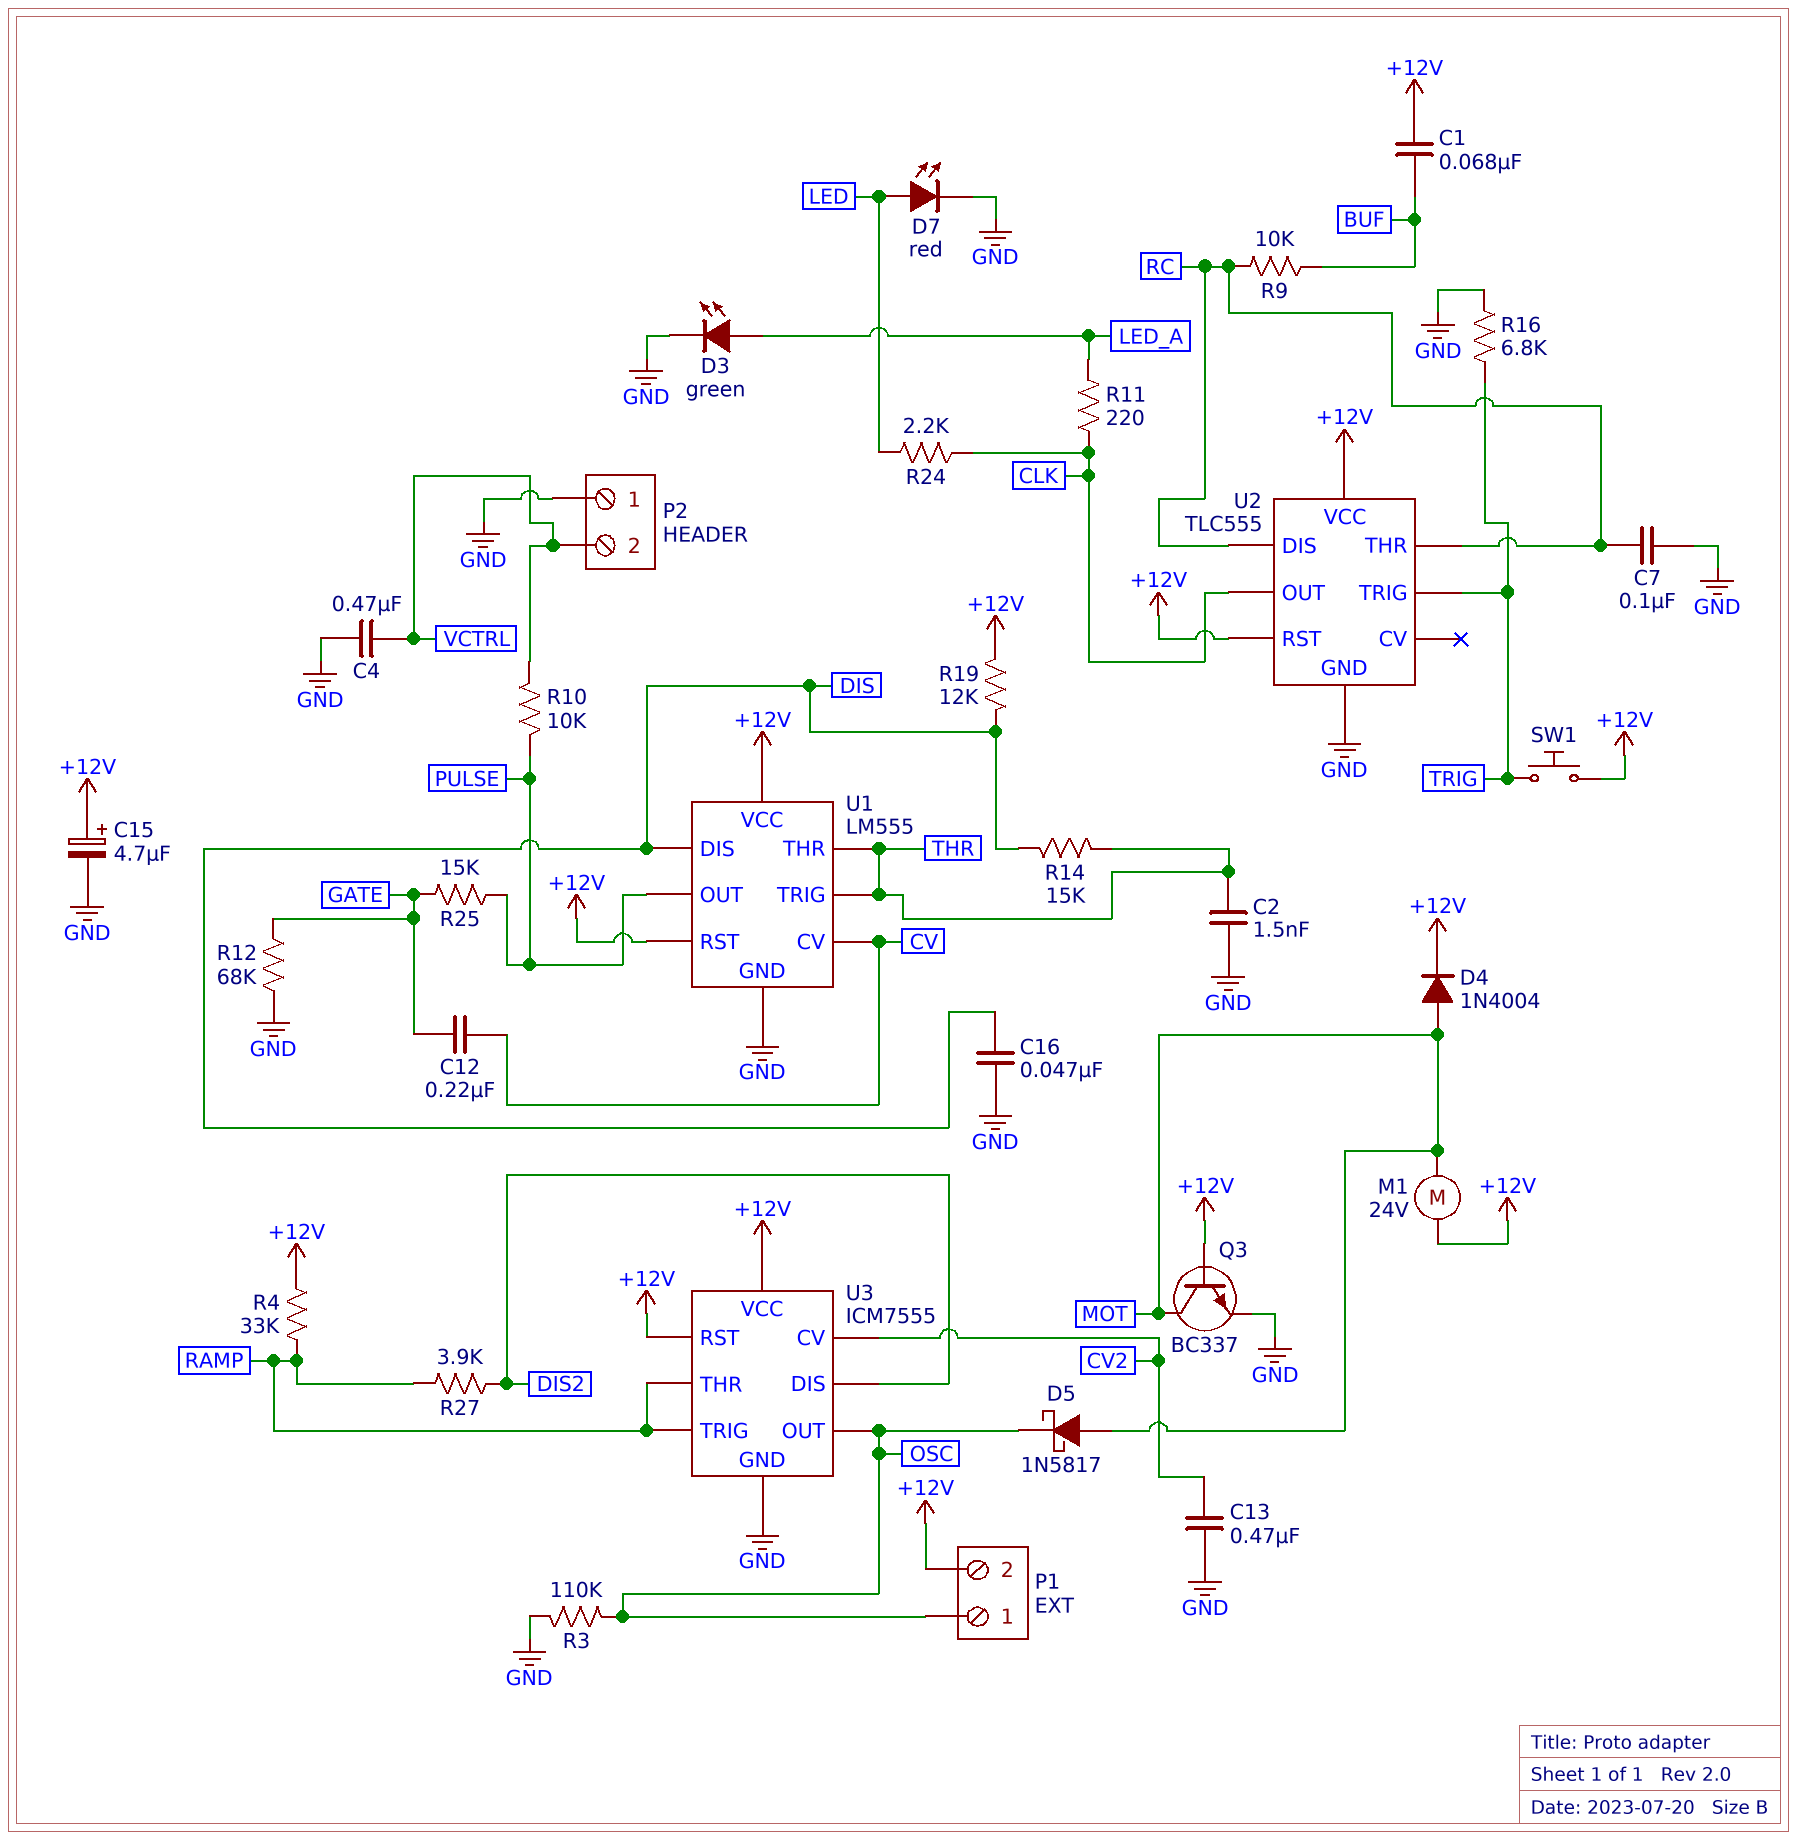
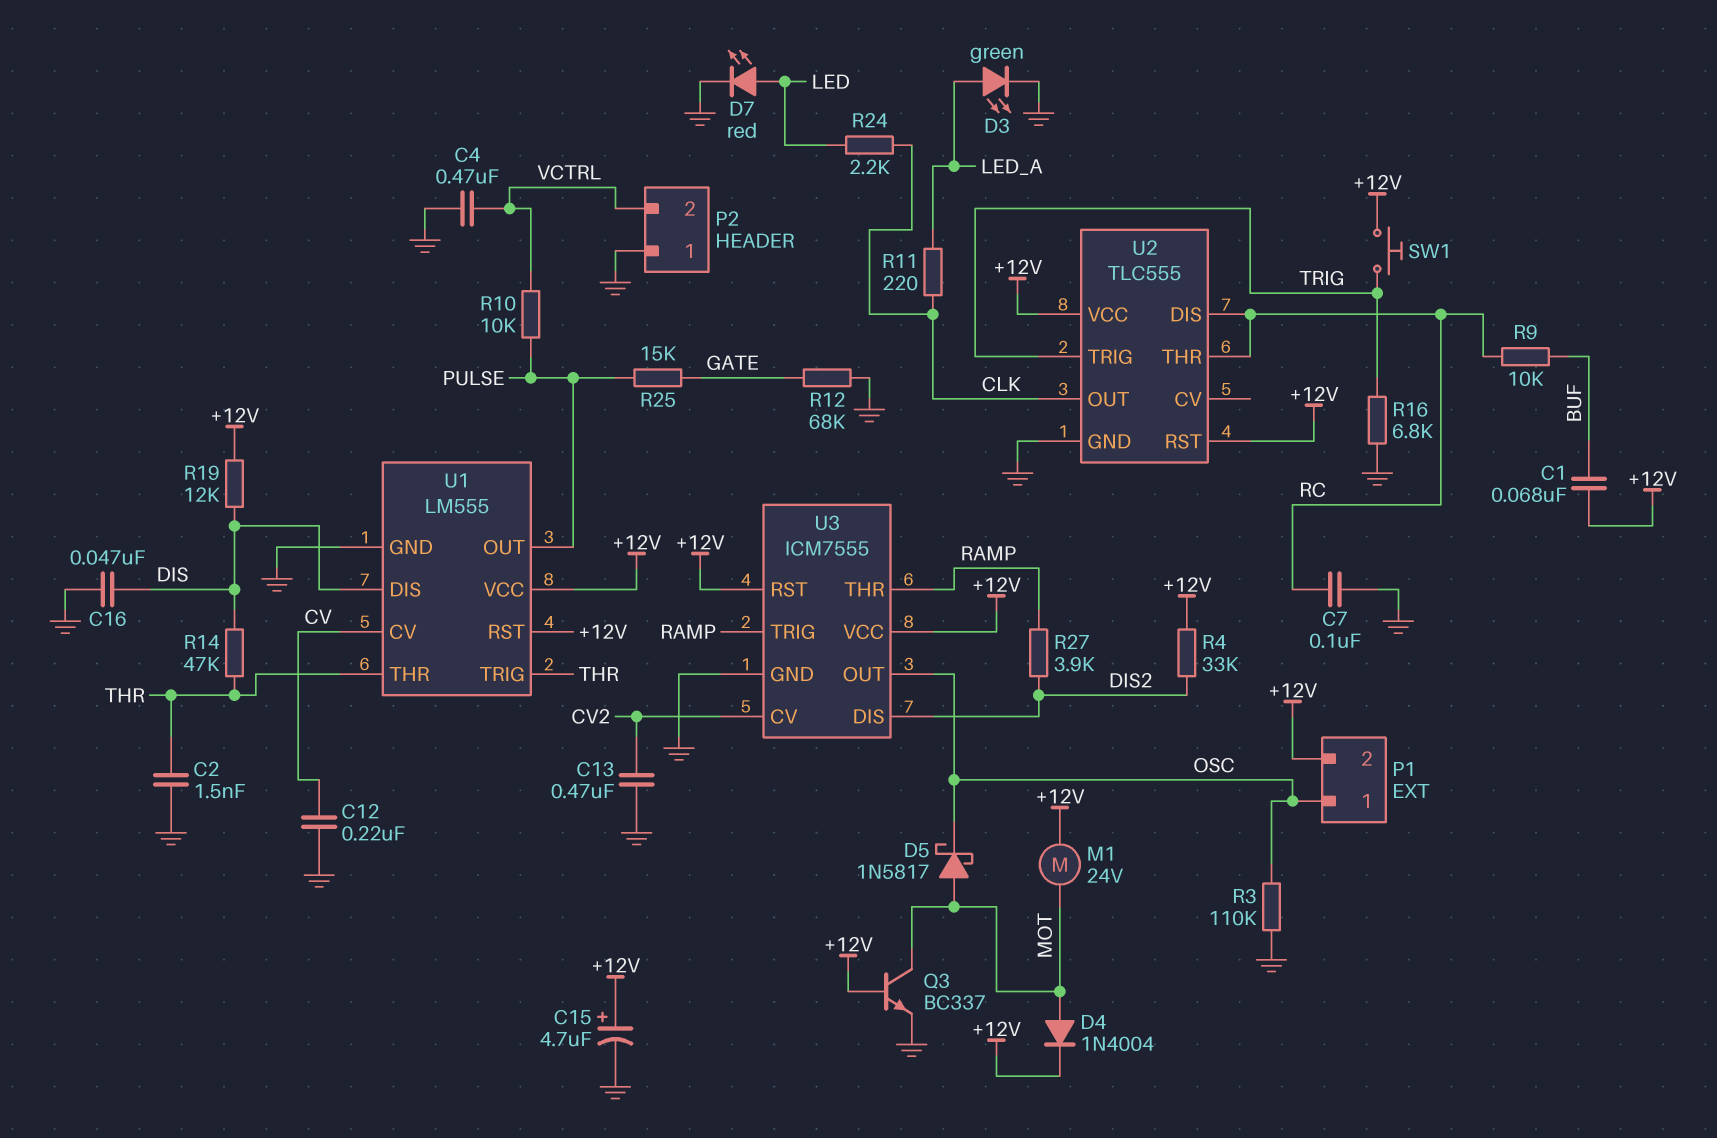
C12: 220nF (CV, GATE) -> 220nF (CV, GND)
R4: 33k (+12V, RAMP) -> 33k (+12V, DIS2)
R14: 15k (DIS, THR) -> 47k (DIS, THR)

